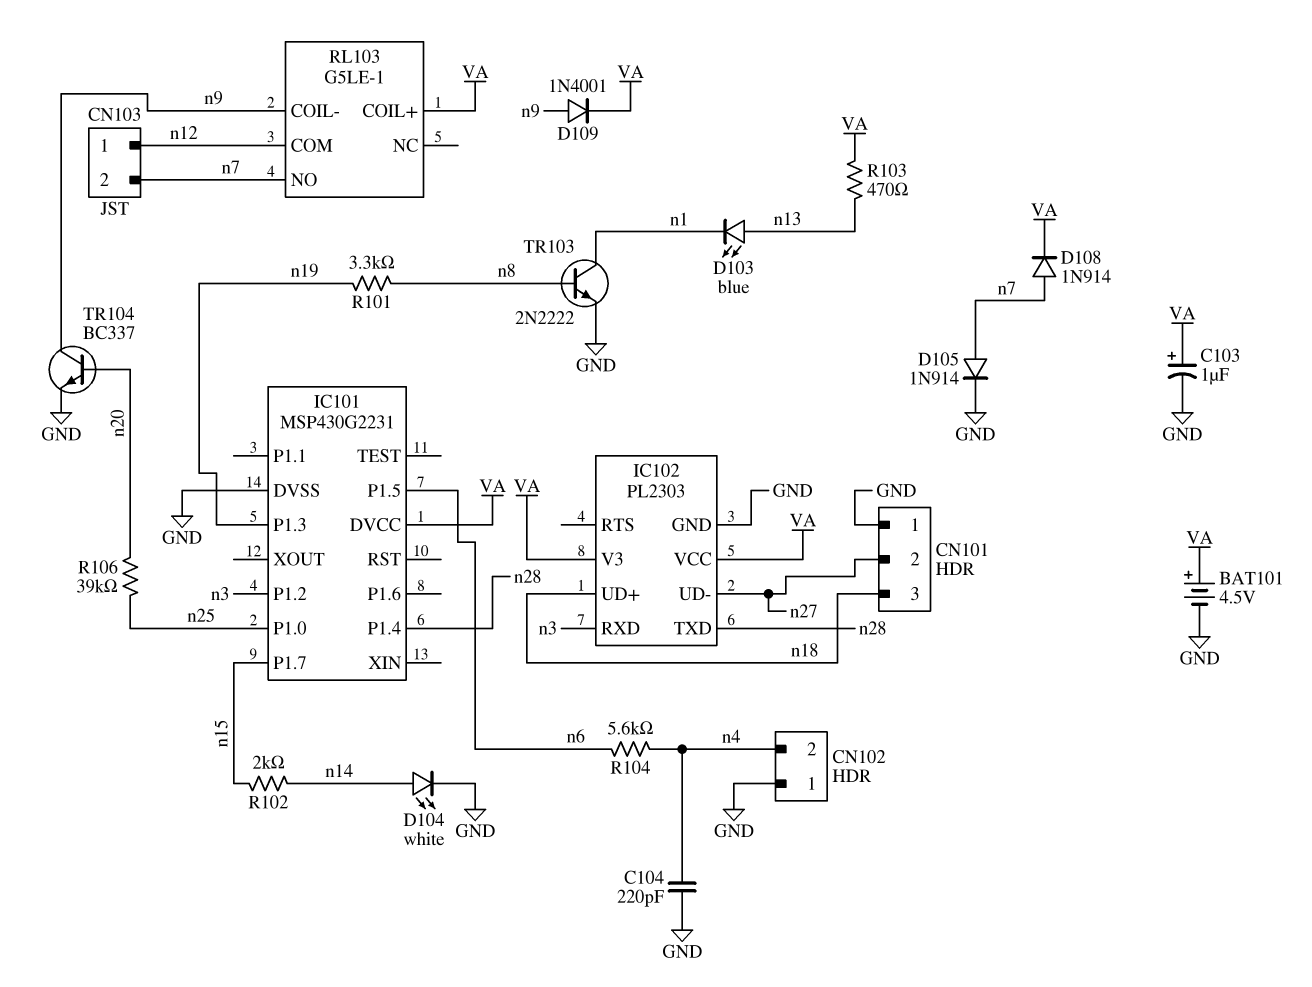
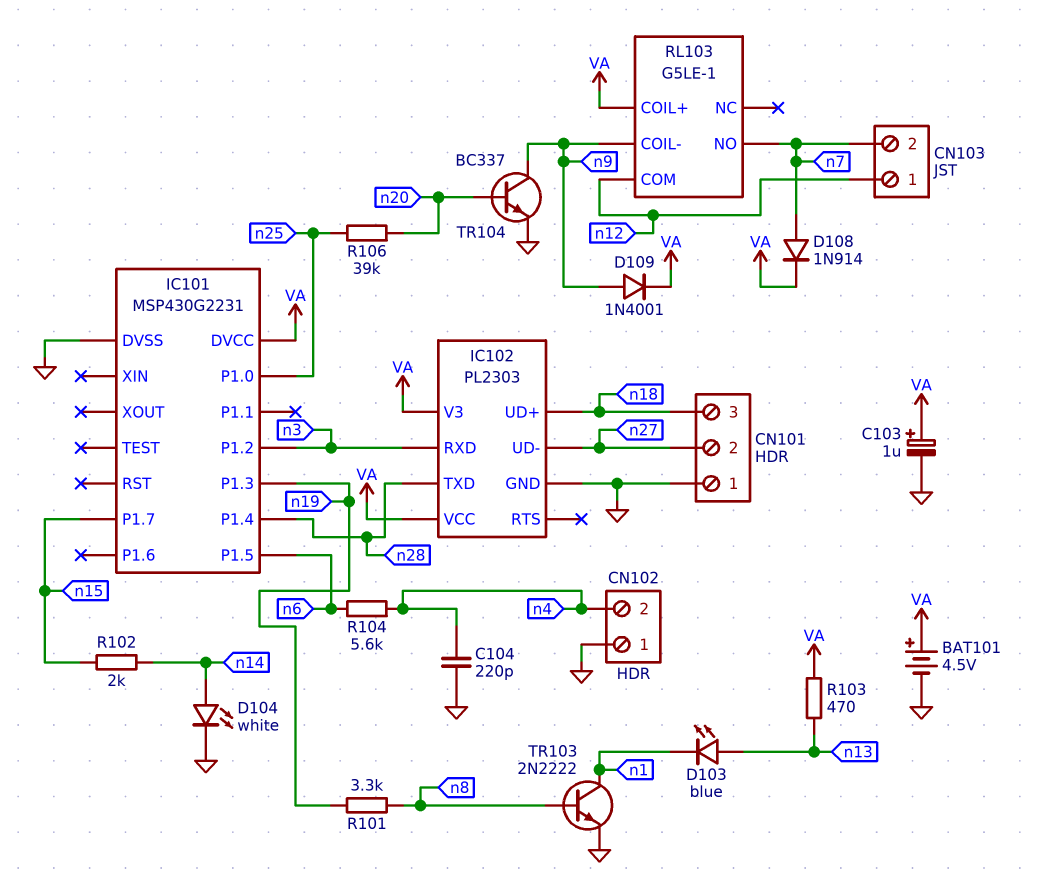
D105: diode 1N914 (A n7, K GND) -> none

